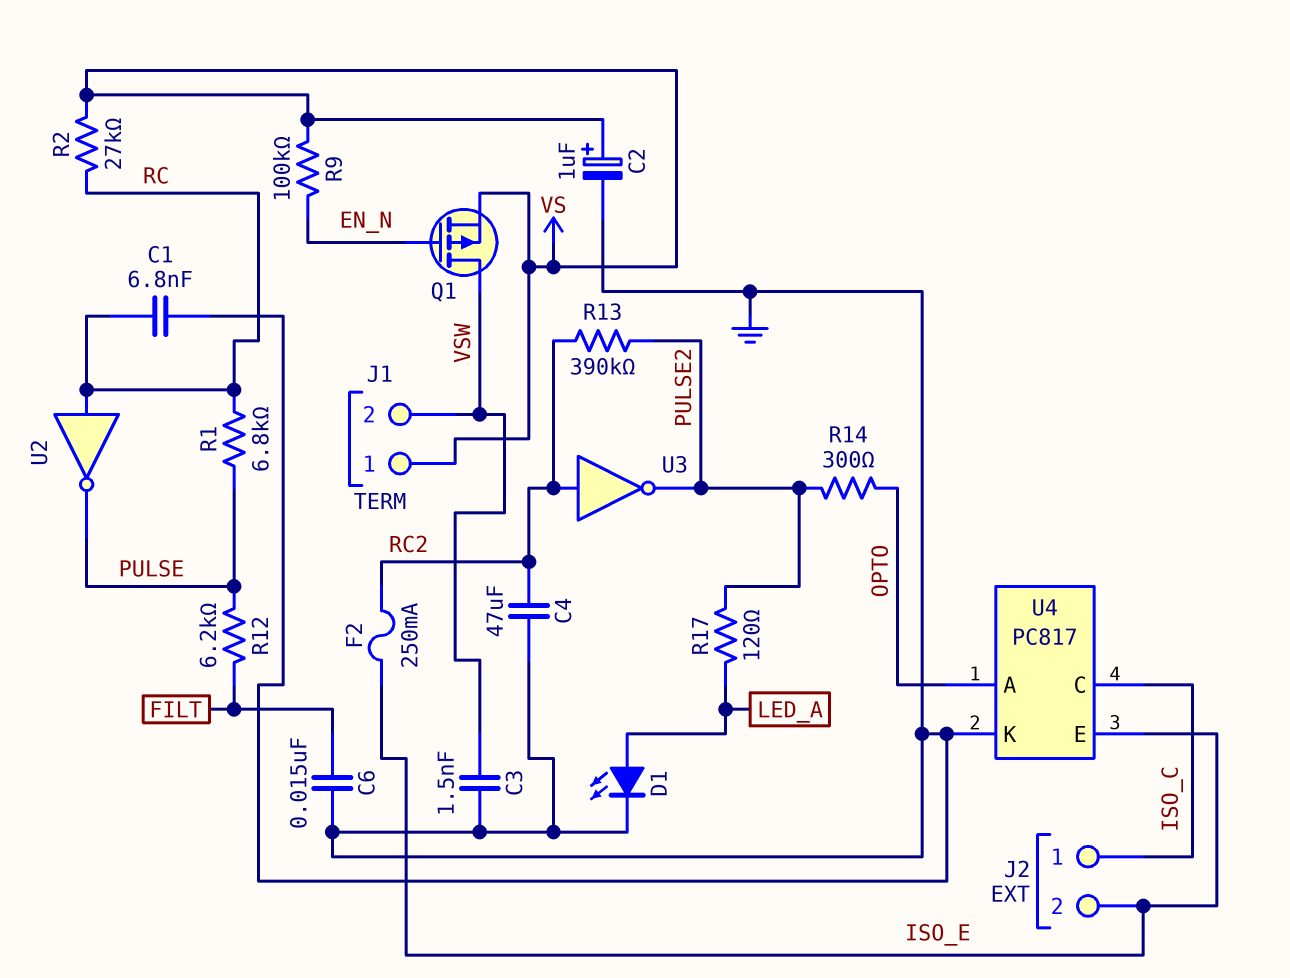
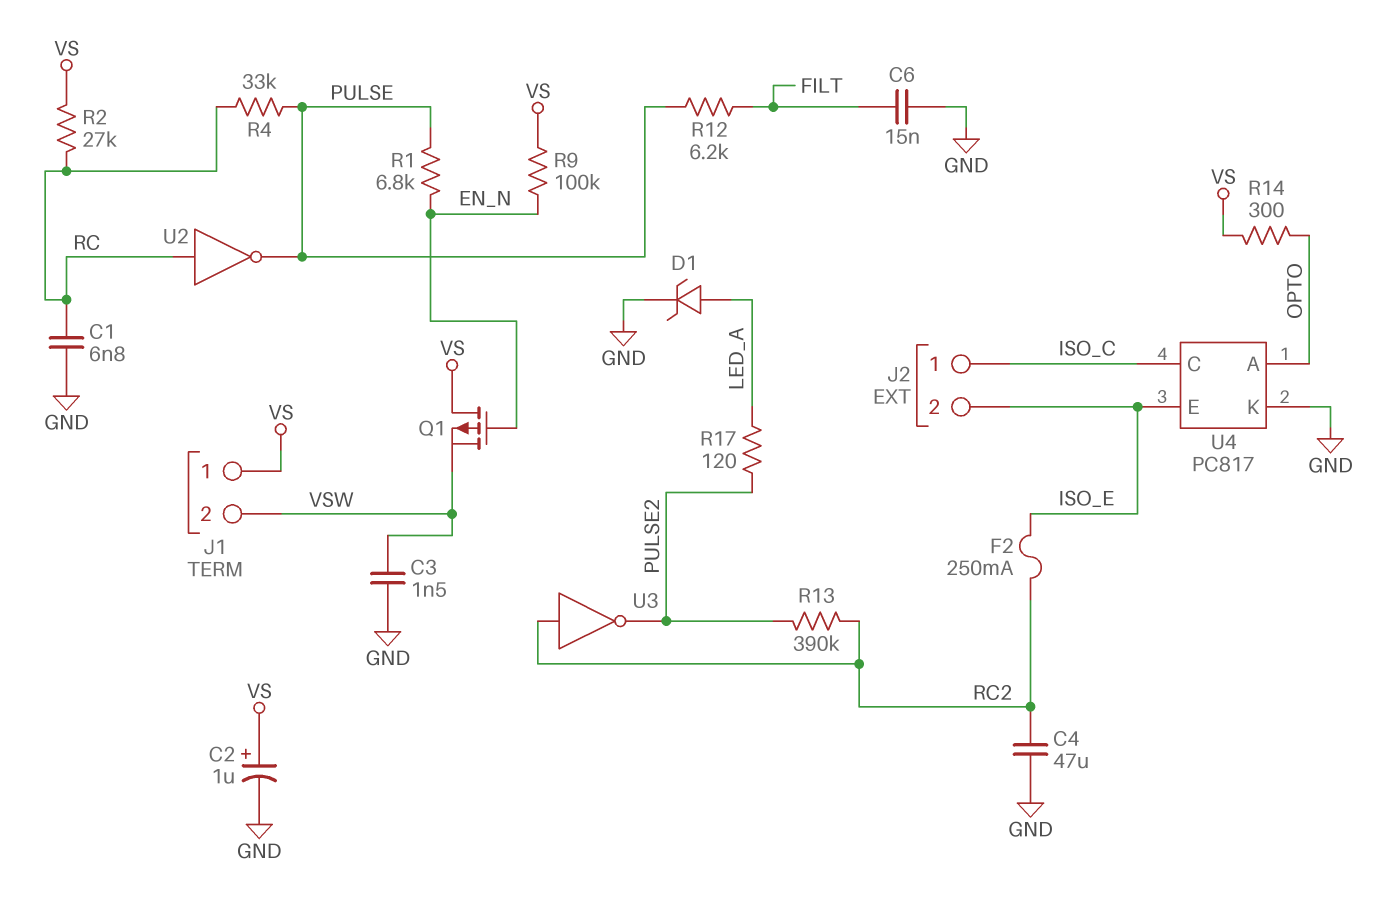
D1: LED (A LED_A, K GND) -> zener (A LED_A, K GND)
Q1: PMOS (G EN_N, D VSW, S VS) -> PMOS (G EN_N, D VS, S VSW)
R1: 6.8k (PULSE, RC) -> 6.8k (EN_N, PULSE)
R4: none -> 33k (PULSE, RC)
R14: 300 (OPTO, PULSE2) -> 300 (OPTO, VS)

